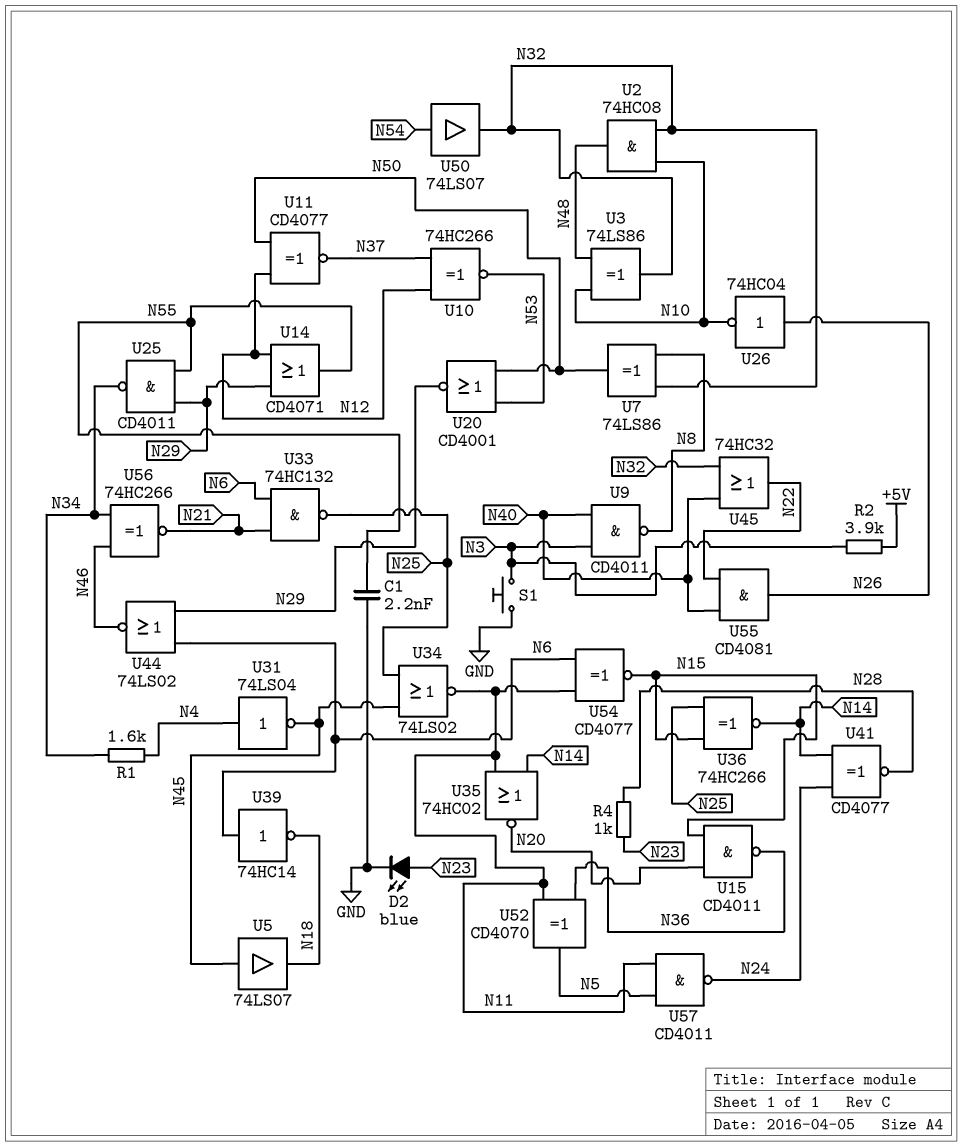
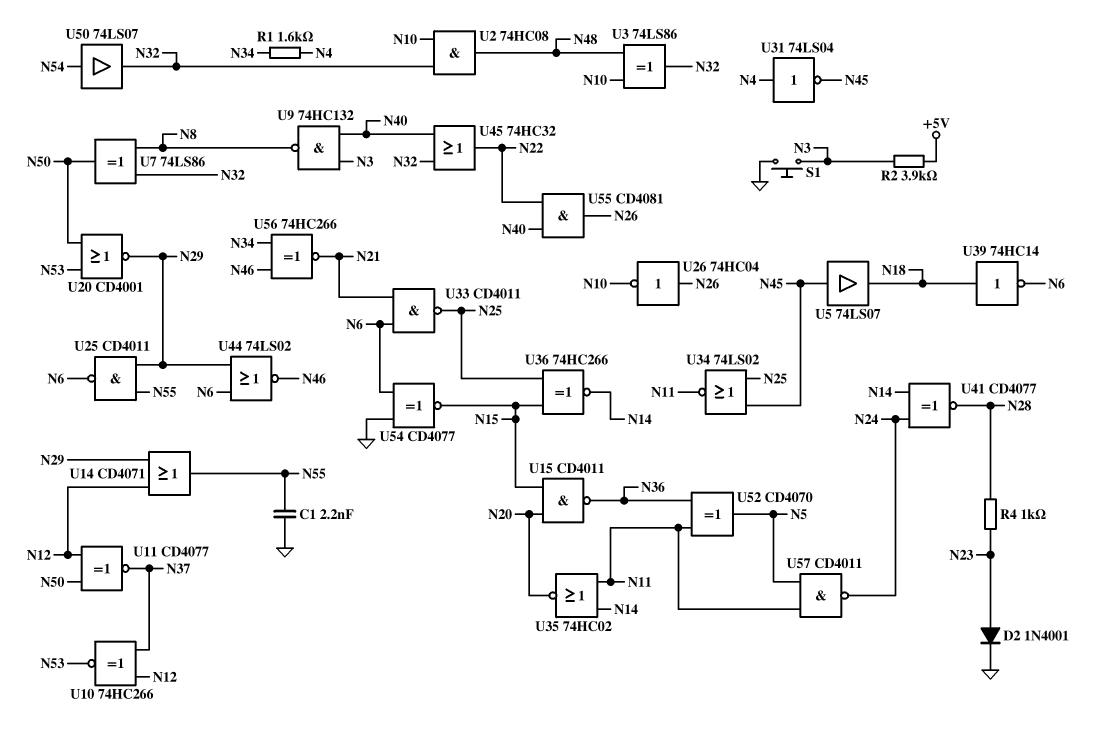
D2: LED blue (A N23, K GND) -> diode 1N4001 (A N23, K GND)
U9: NAND CD4011 (in N3, in N40, out N8) -> NAND 74HC132 (in N3, in N40, out N8)
U25: NAND CD4011 (in N29, in N55, out N34) -> NAND CD4011 (in N29, in N55, out N6)
U33: NAND 74HC132 (in N6, in N21, out N25) -> NAND CD4011 (in N6, in N21, out N25)
U39: NOT 74HC14 (in N6, out N18) -> NOT 74HC14 (in N18, out N6)
U54: XNOR CD4077 (in N6, in N11, out N15) -> XNOR CD4077 (in GND, in N6, out N15)

